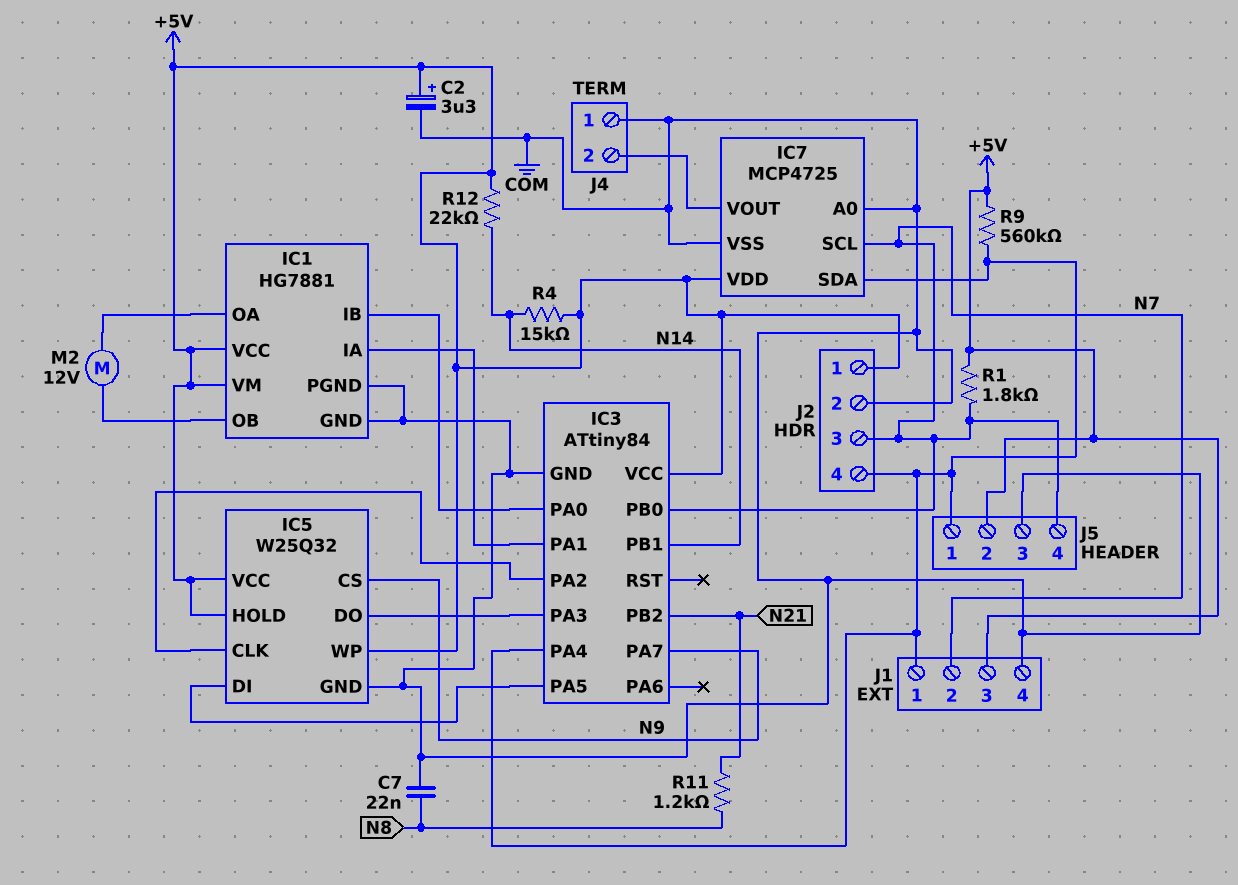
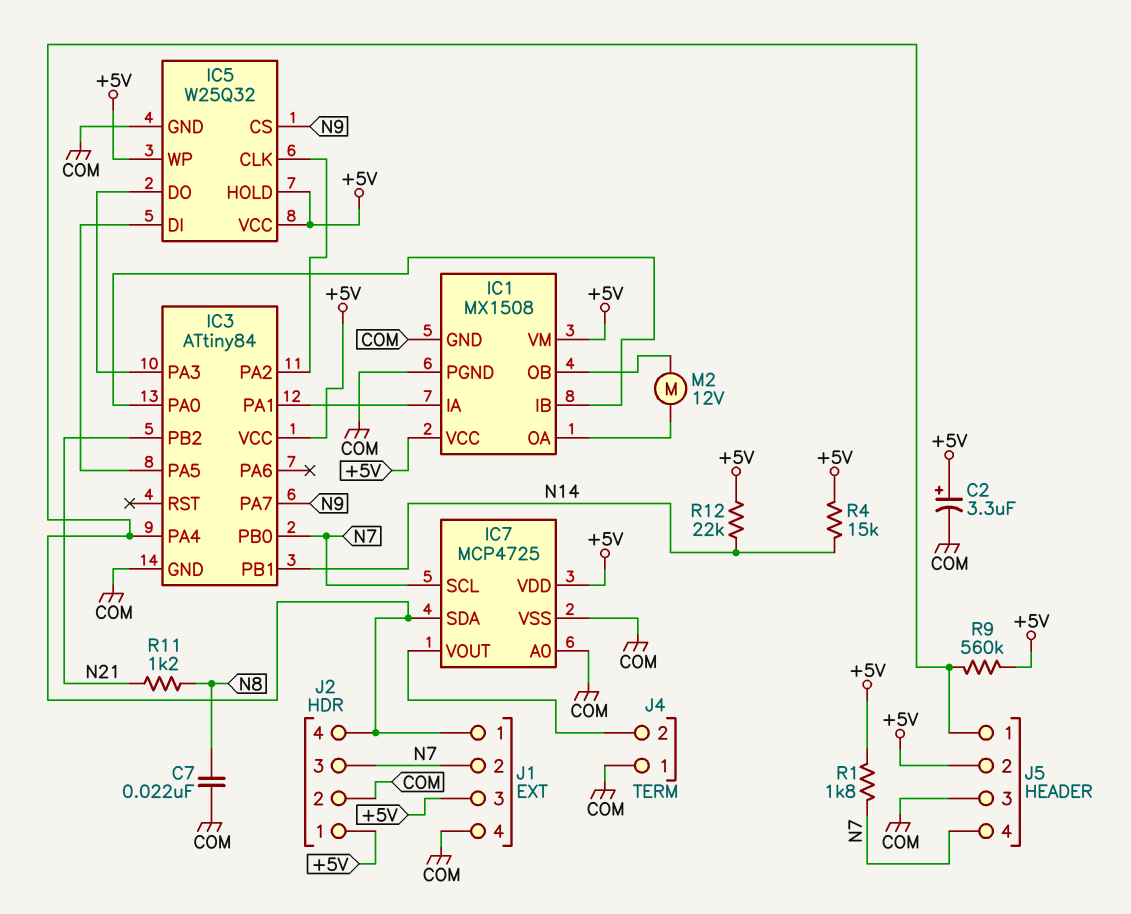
IC1: HG7881 -> MX1508

